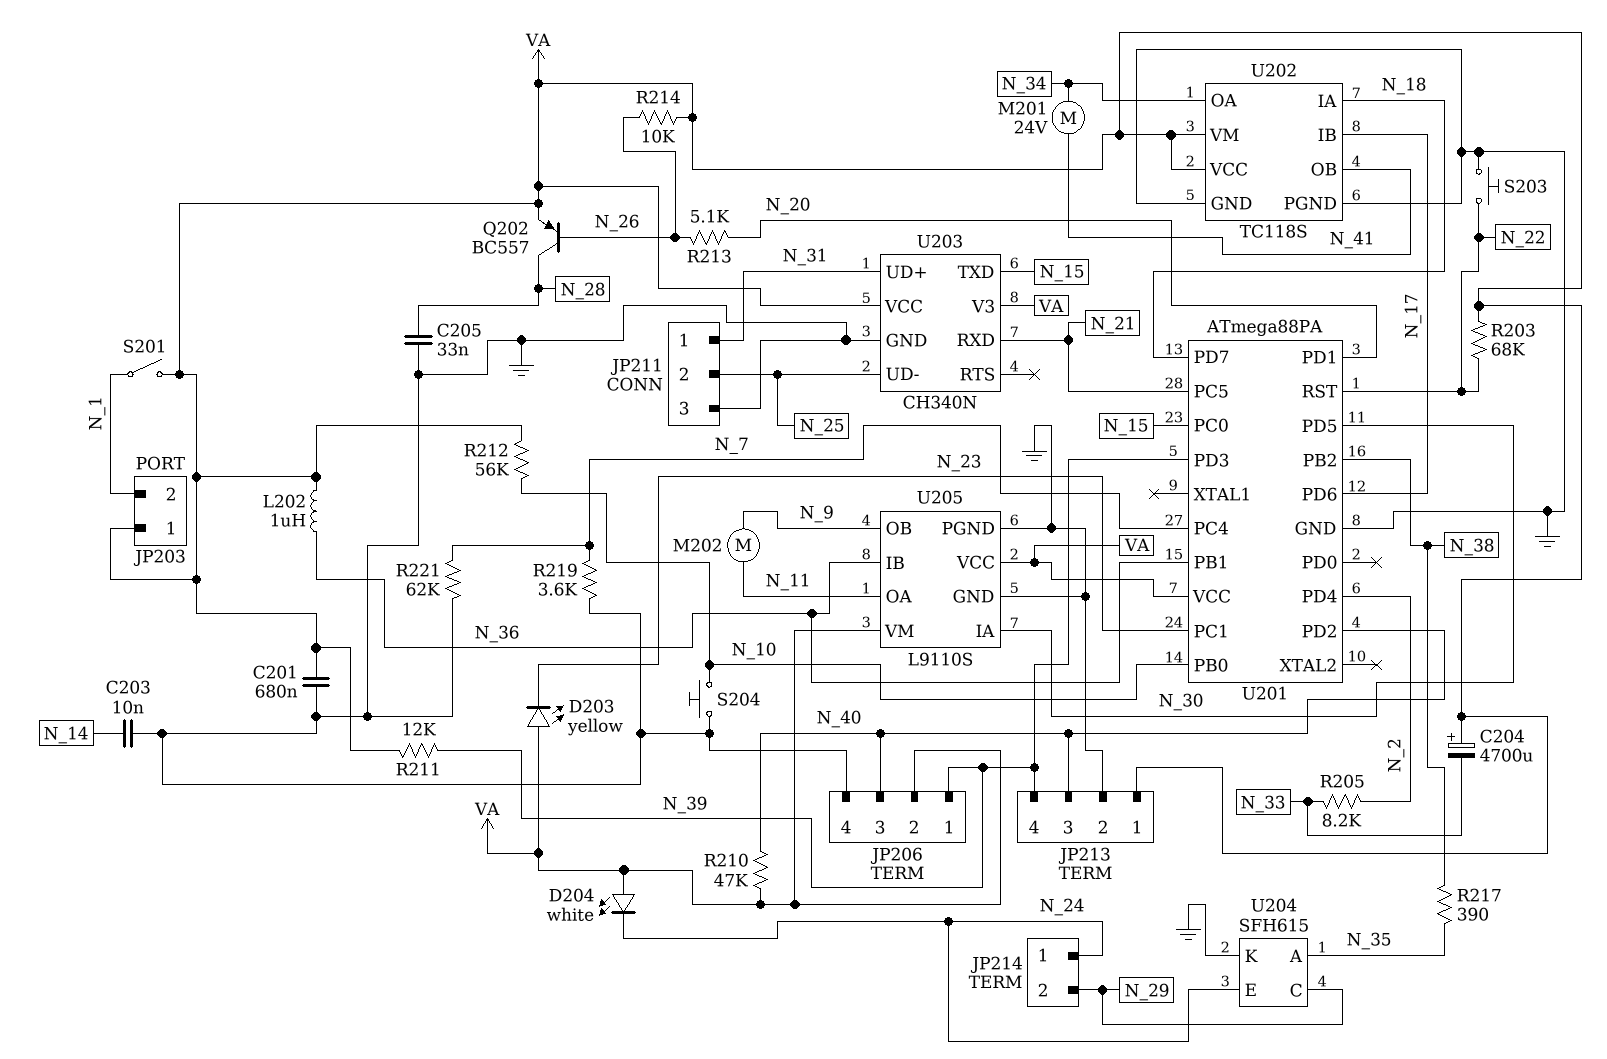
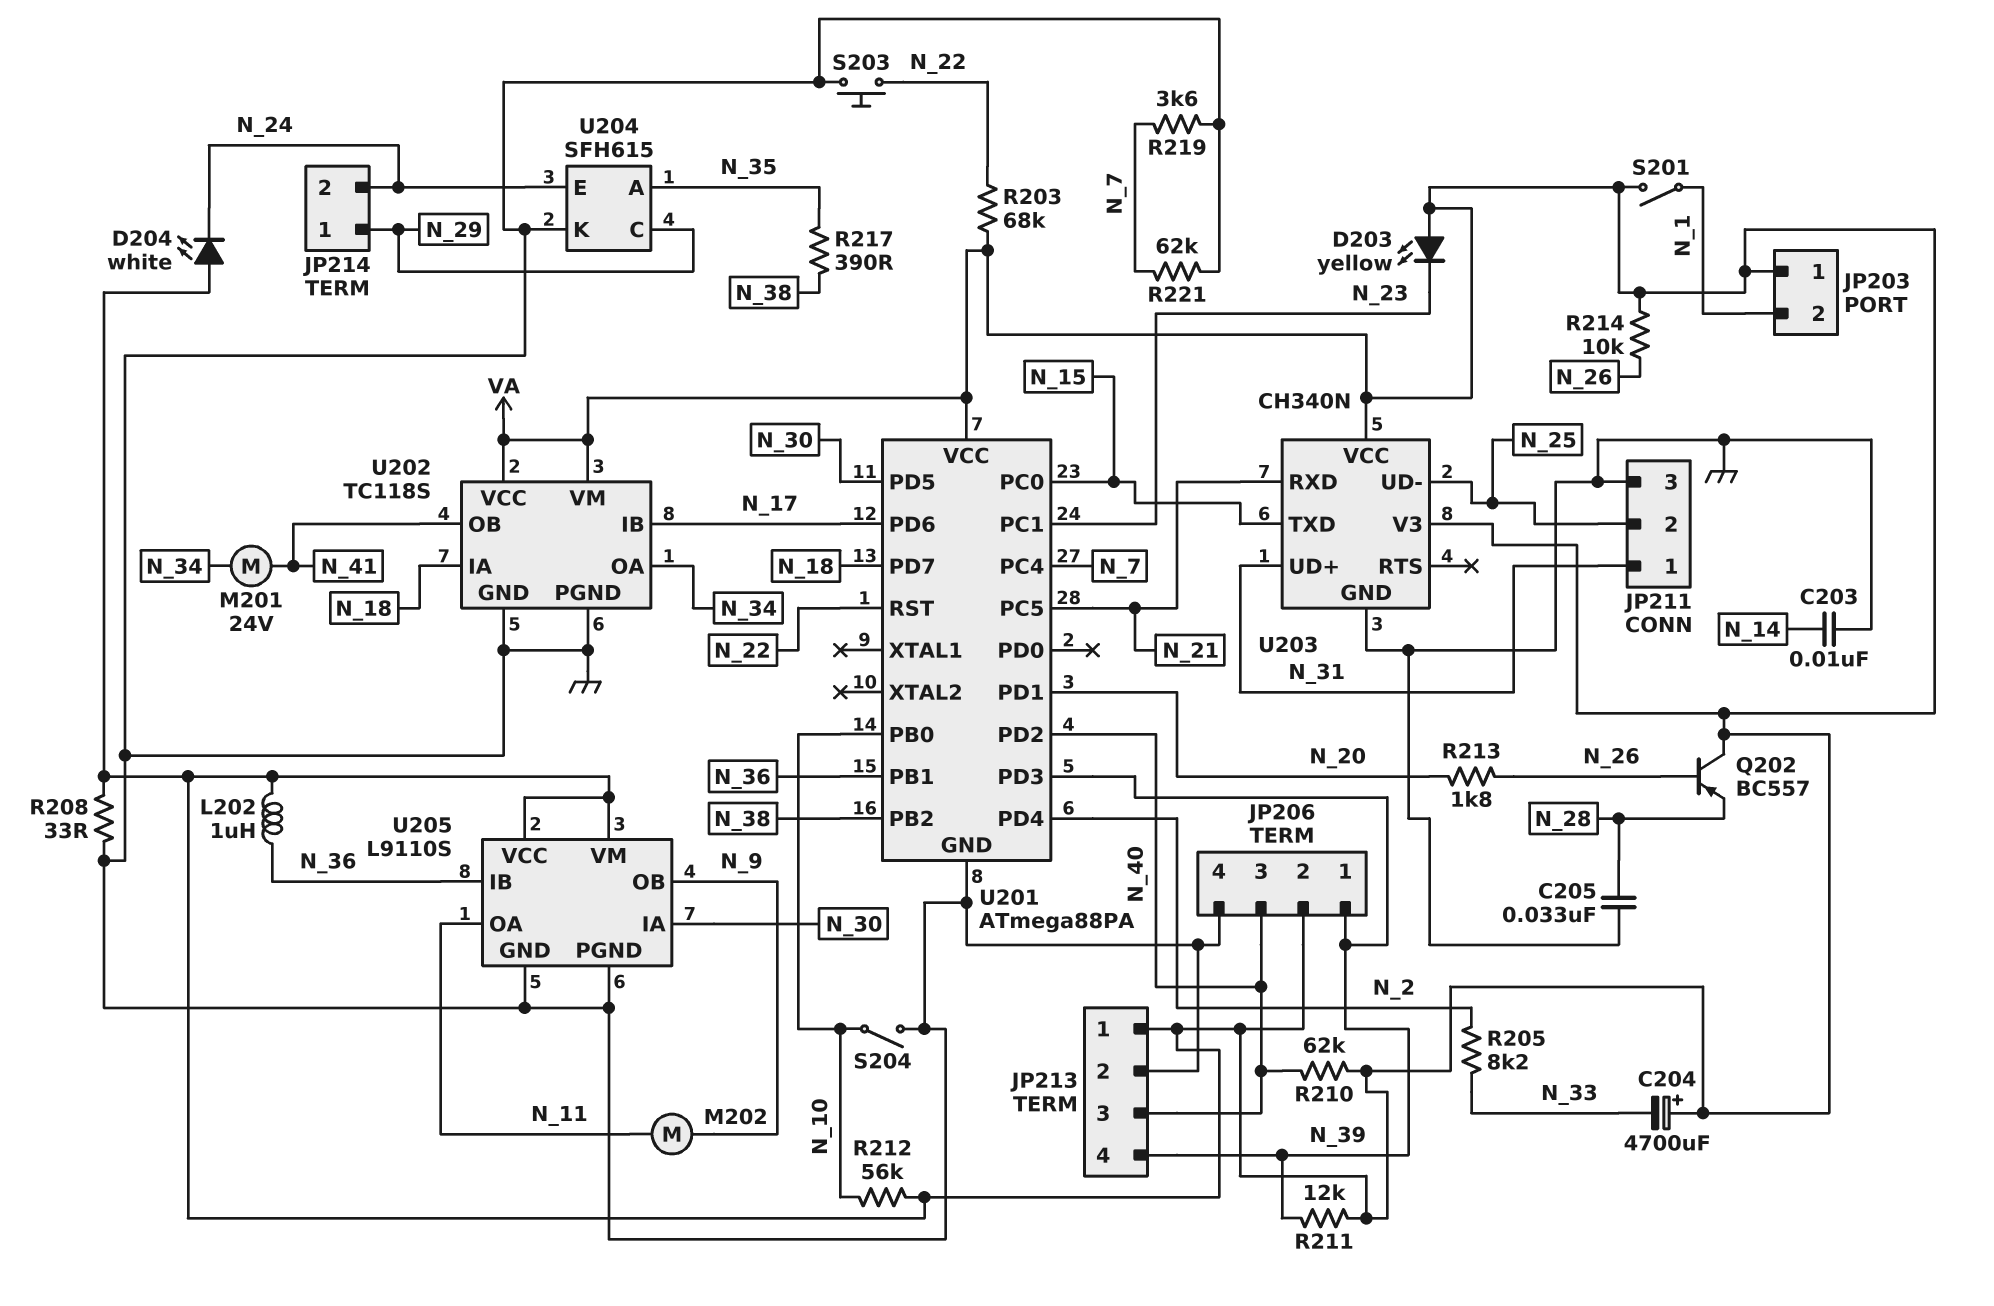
C201: 680nF (GND, VA) -> none
JP214 pin 1: N_24 -> N_29
JP214 pin 2: N_29 -> N_24
Q202: PNP BC557 (B N_26, C N_28, E VA) -> PNP BC557 (B N_26, C VA, E N_28)
R208: none -> 33 (GND, VA)
R210: 47k (N_40, VA) -> 62k (N_40, VA)
R213: 5.1k (N_20, N_26) -> 1.8k (N_20, N_26)
S204: button (GND, N_10) -> switch (GND, N_10)

